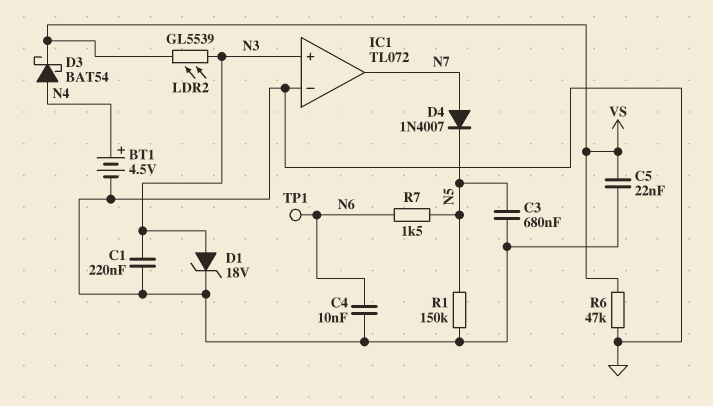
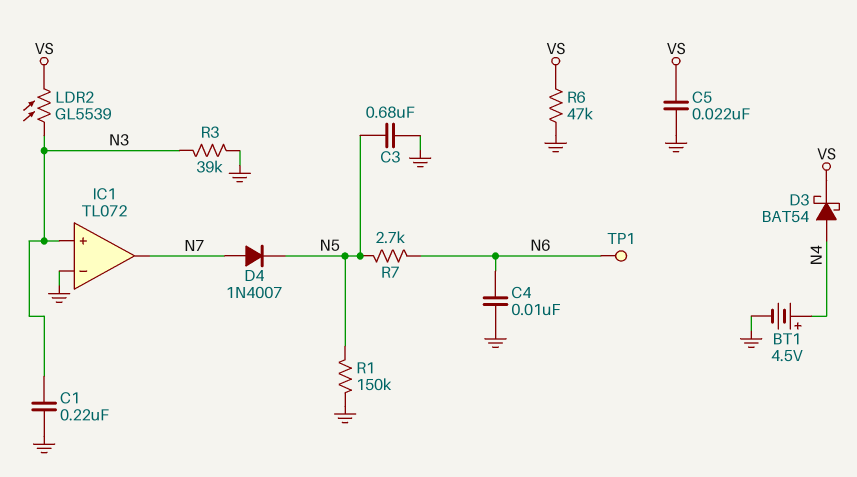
D1: zener 18V (A N3, K GND) -> none
R3: none -> 39k (GND, N3)
R7: 1.5k (N5, N6) -> 2.7k (N5, N6)

